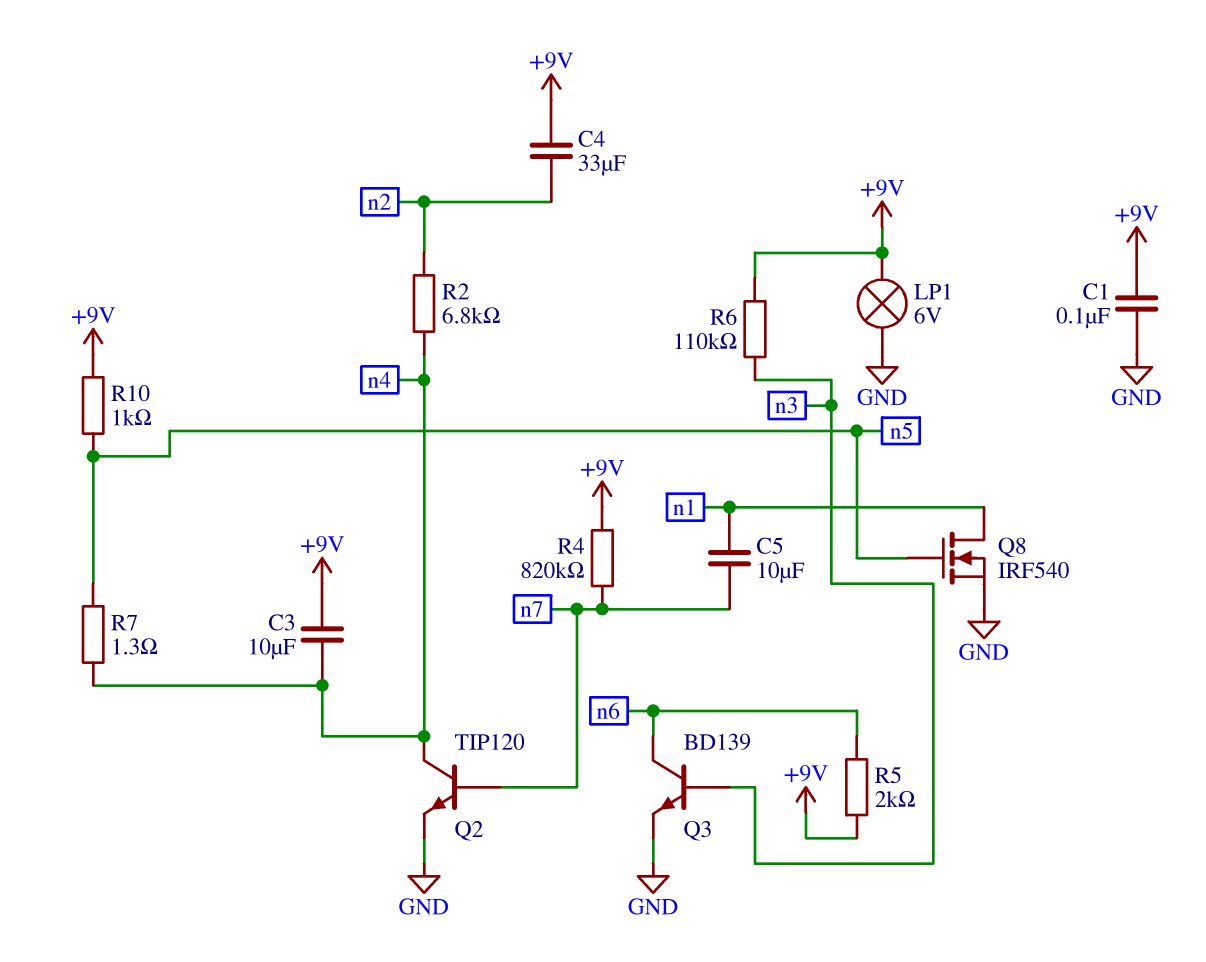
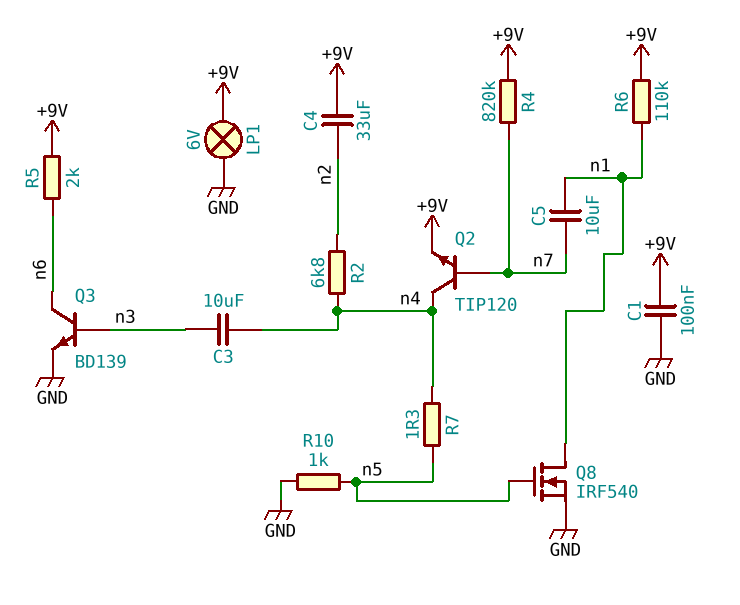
C3: 10uF (+9V, n4) -> 10uF (n3, n4)
Q2: NPN TIP120 (B n7, C n4, E GND) -> NPN TIP120 (B n7, C n4, E +9V)
R6: 110k (+9V, n3) -> 110k (+9V, n1)
R10: 1k (+9V, n5) -> 1k (GND, n5)

